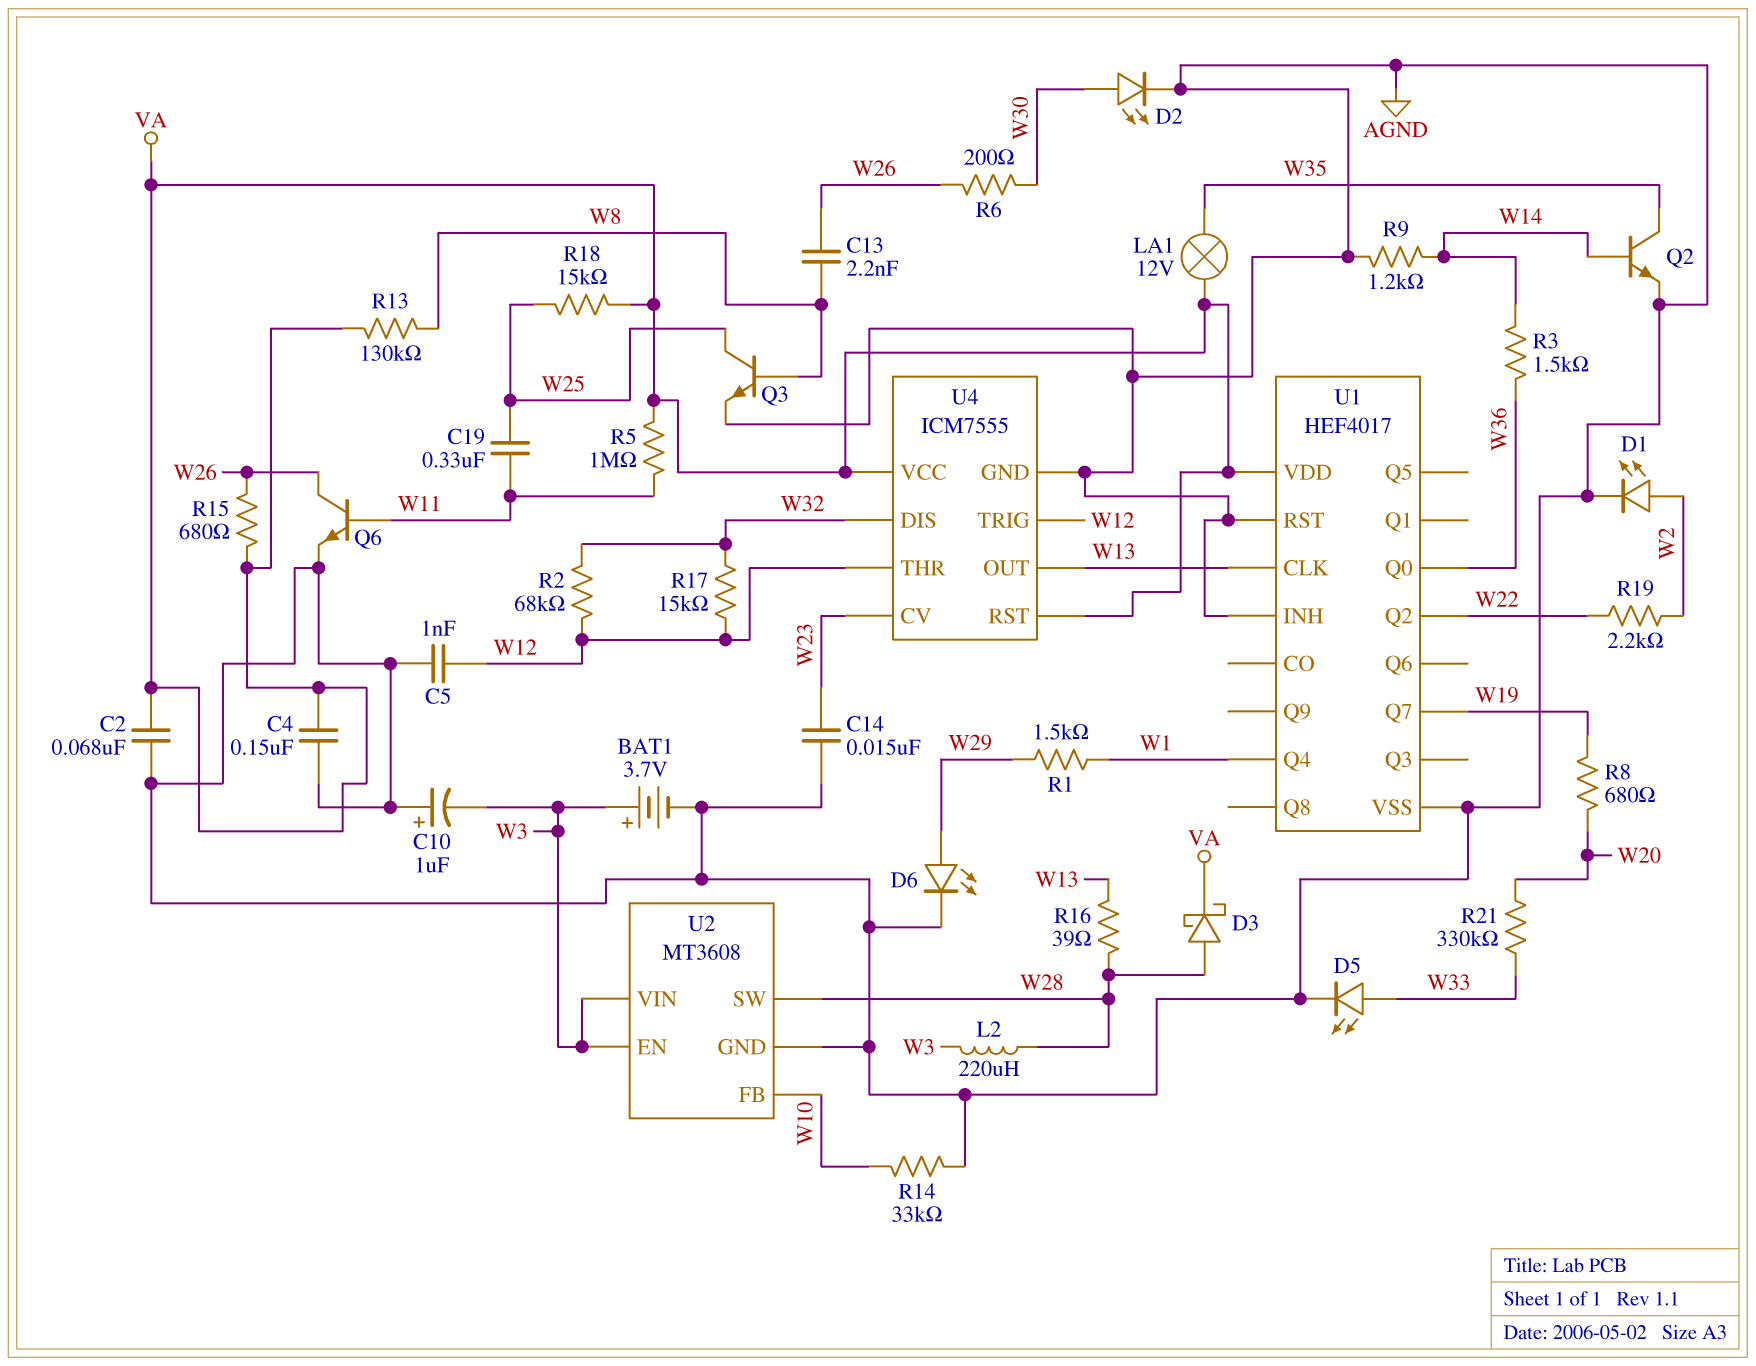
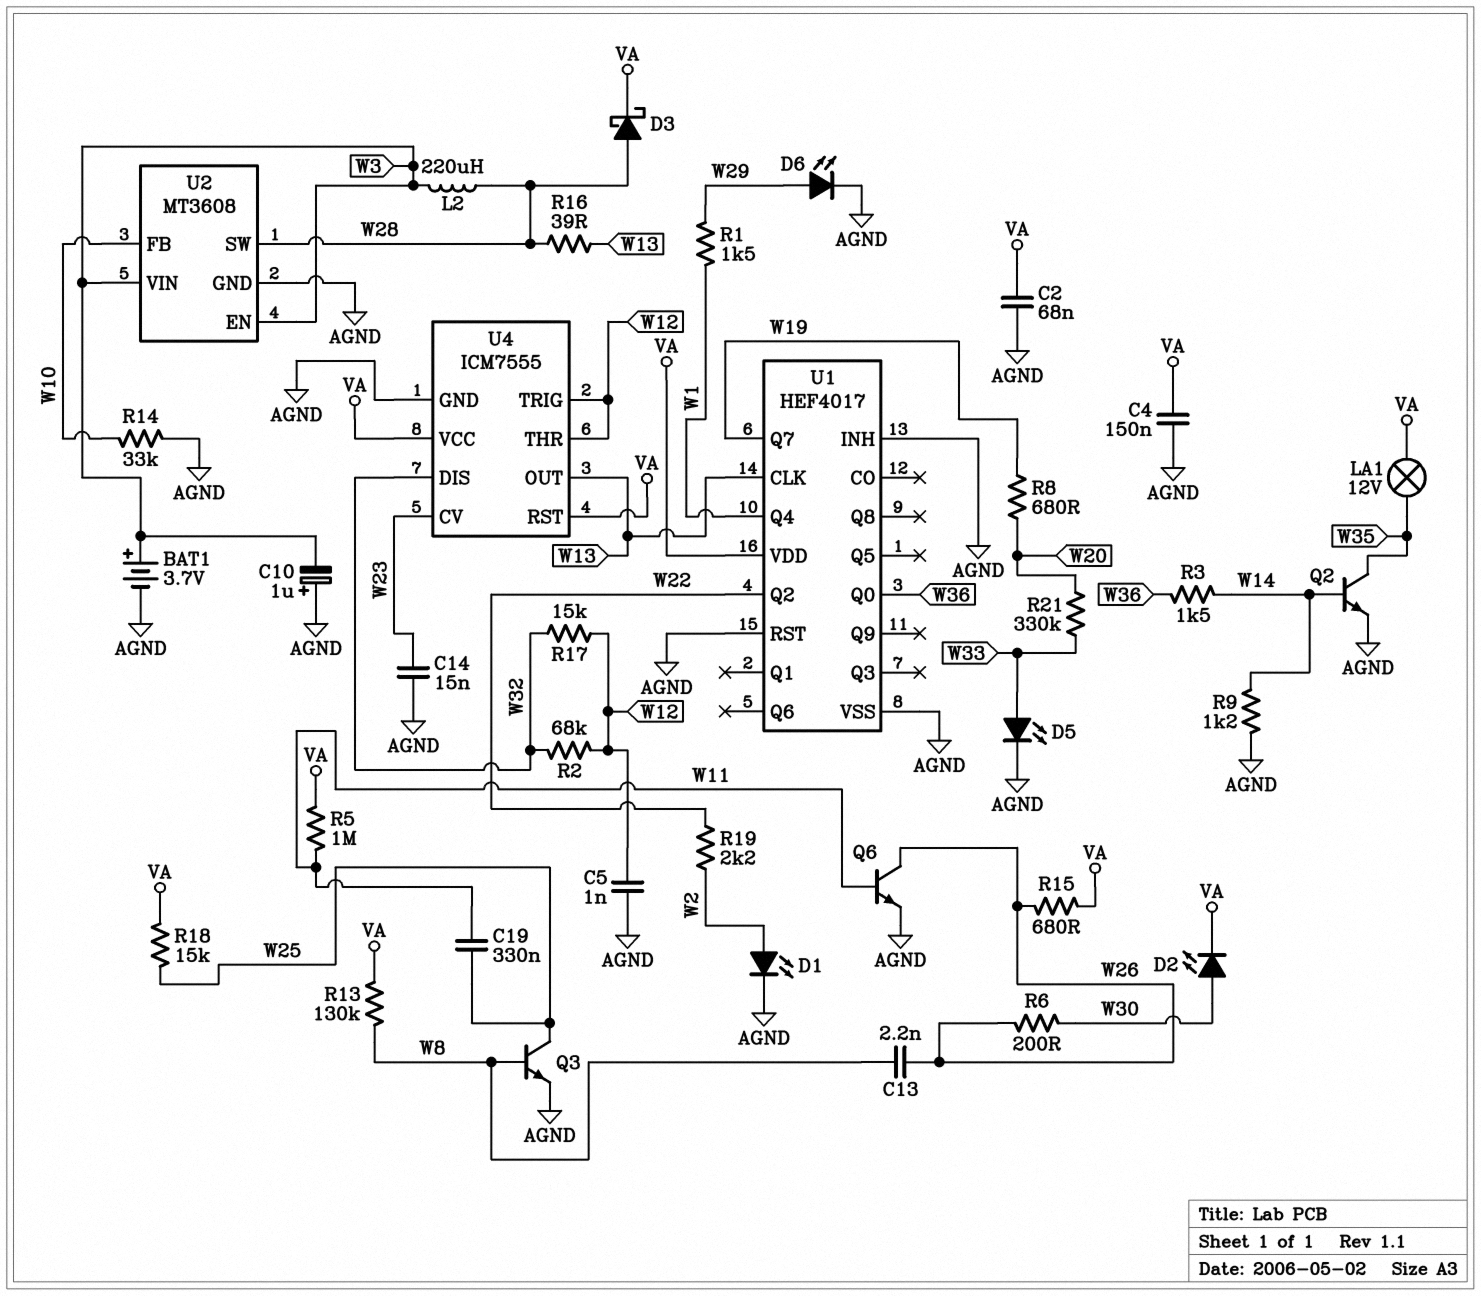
D2: LED (A W30, K AGND) -> LED (A W30, K VA)

